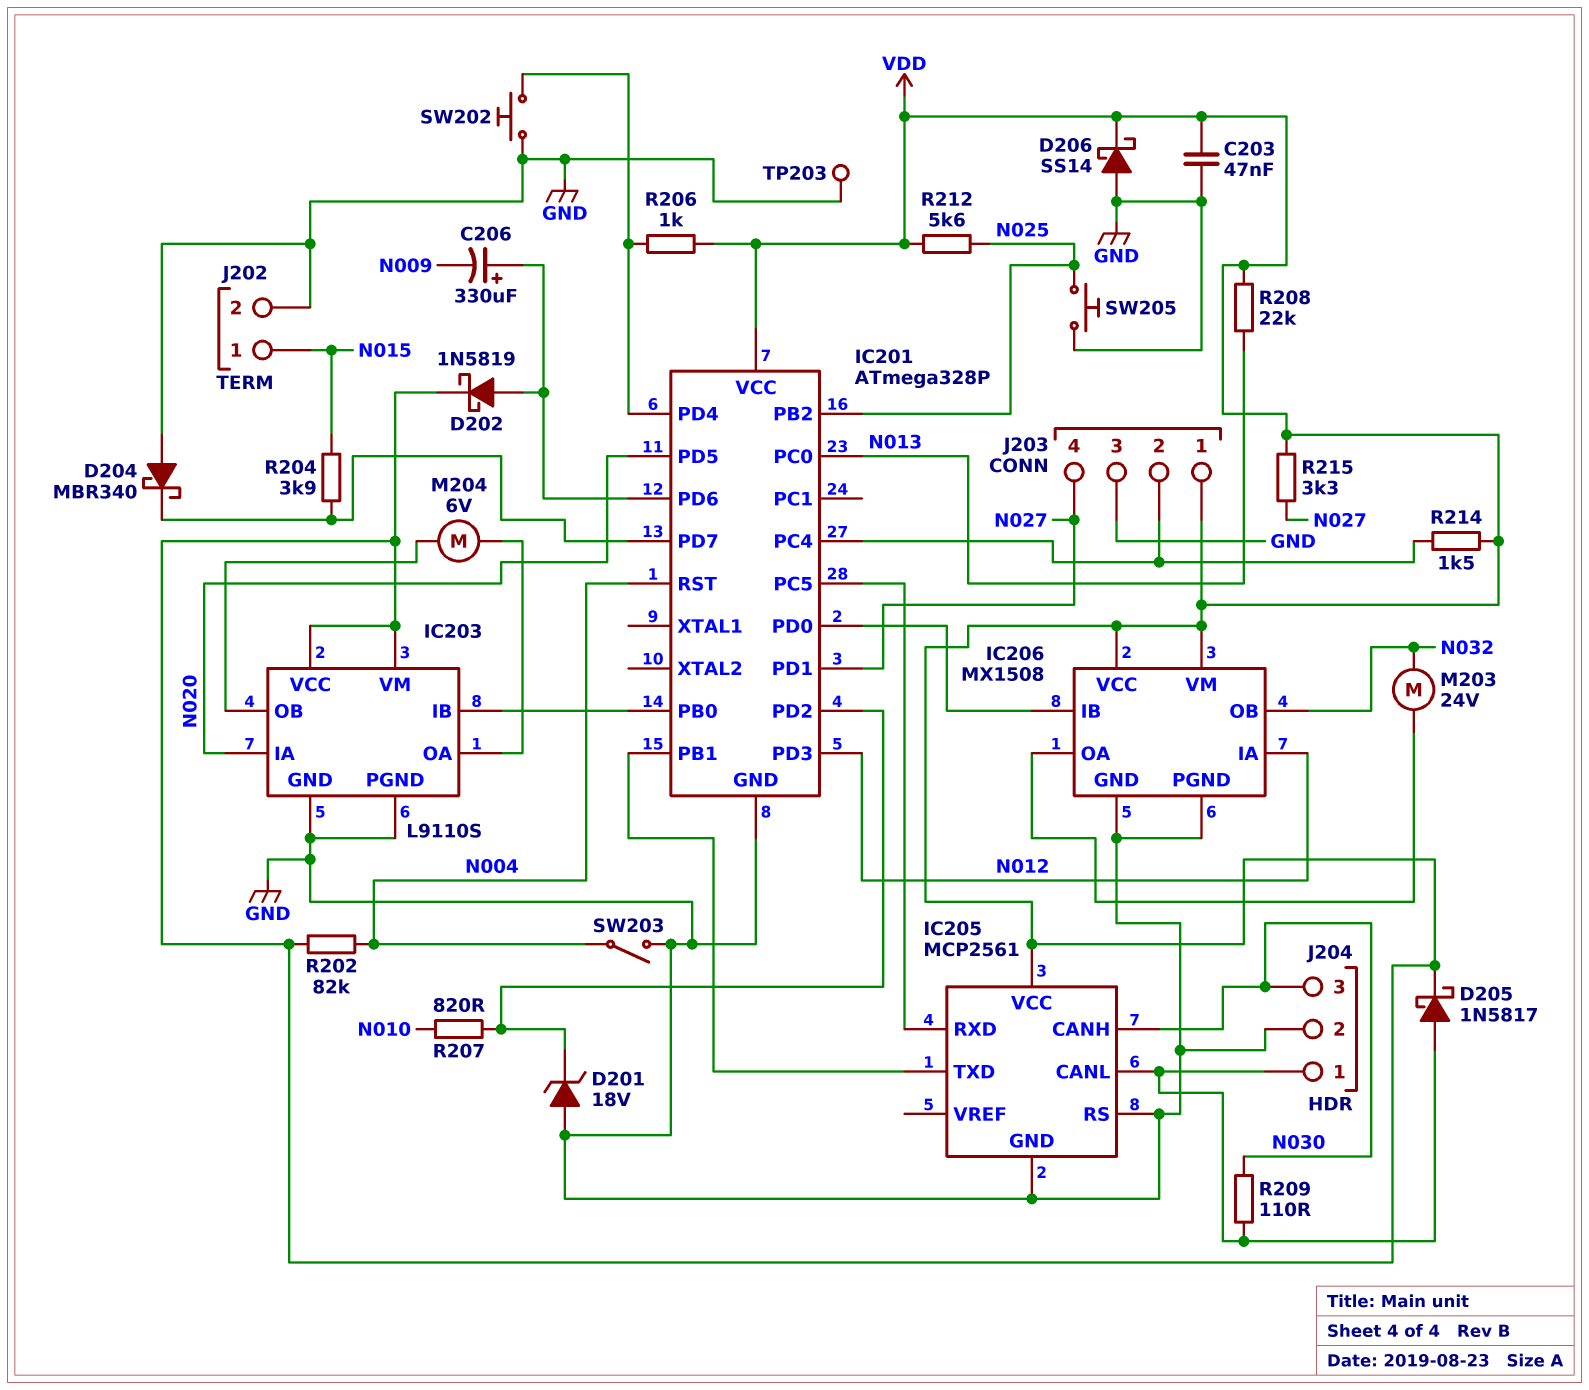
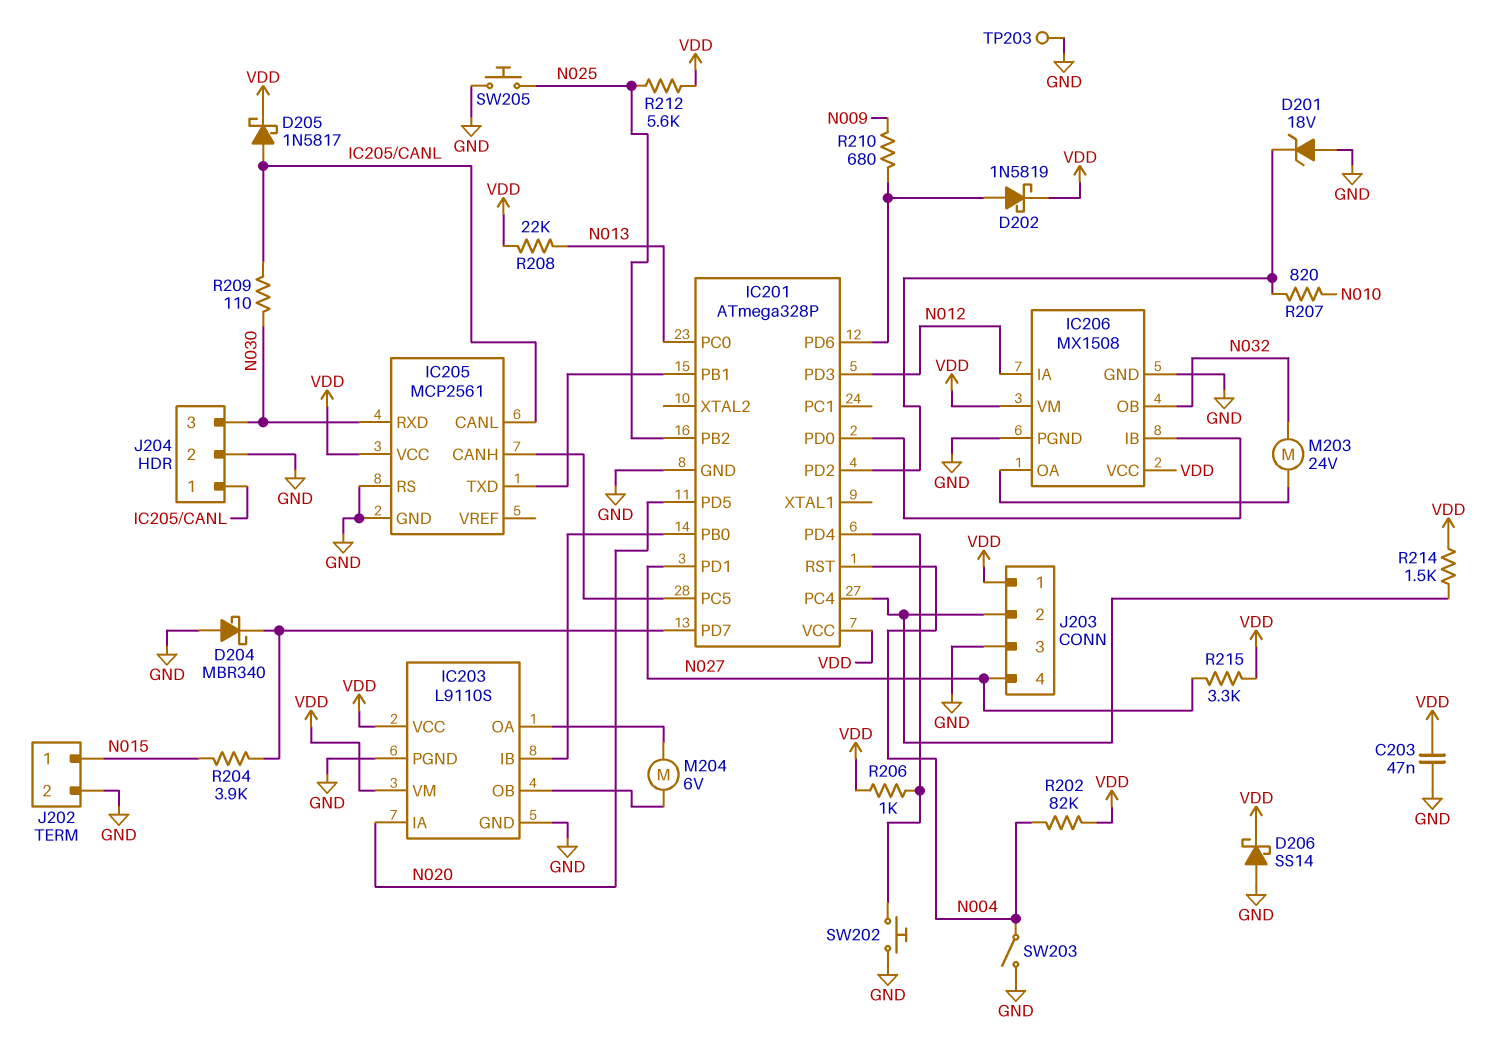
C206: 330uF (plus IC201/PD6, minus N009) -> none
IC205 pin CANH: N030 -> IC201/PC5
IC205 pin RXD: IC201/PC5 -> N030
R210: none -> 680 (IC201/PD6, N009)

